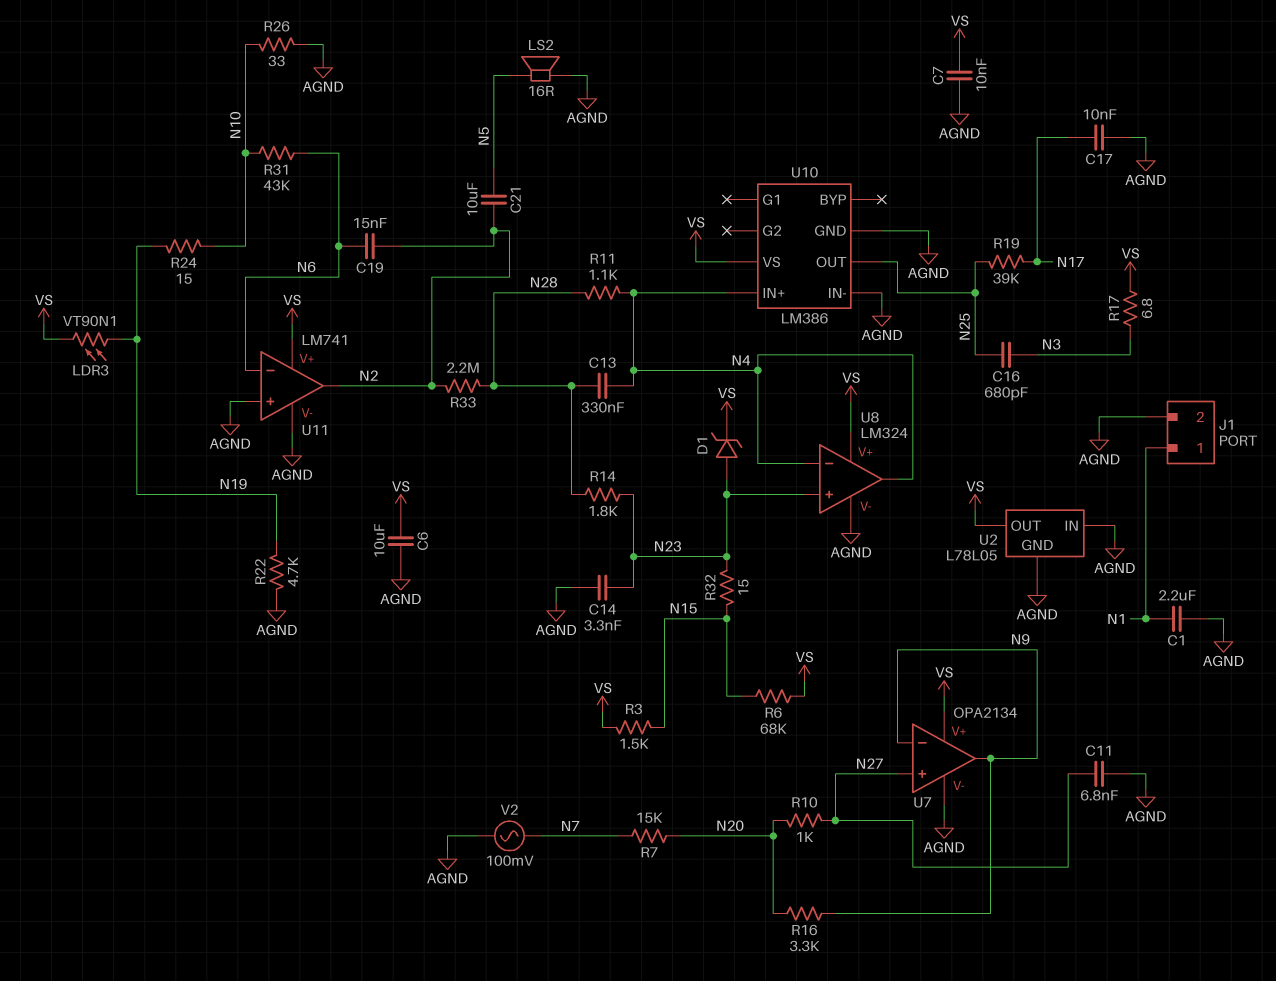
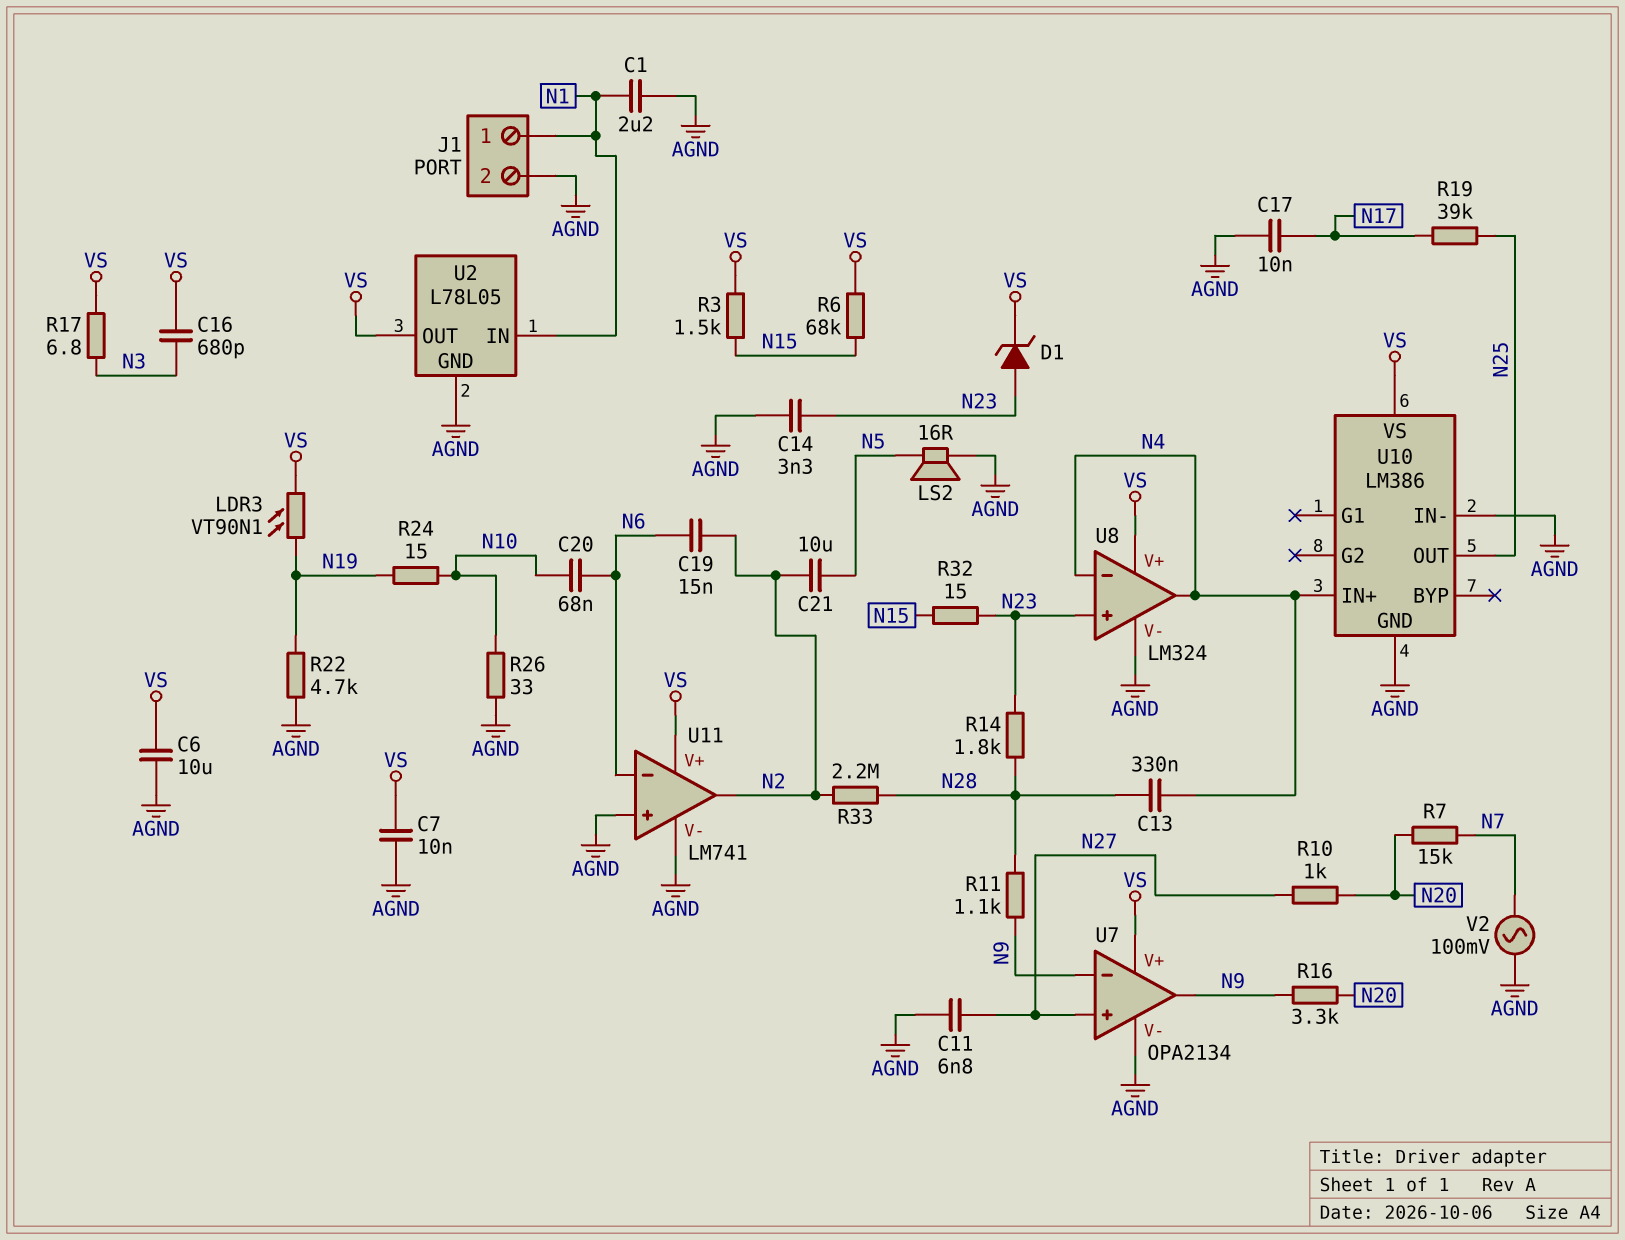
C16: 680pF (N3, N25) -> 680pF (N3, VS)
C20: none -> 68nF (N6, N10)
R11: 1.1k (N4, N28) -> 1.1k (N9, N28)
R31: 43k (N6, N10) -> none
U2 pin IN: AGND -> N1

